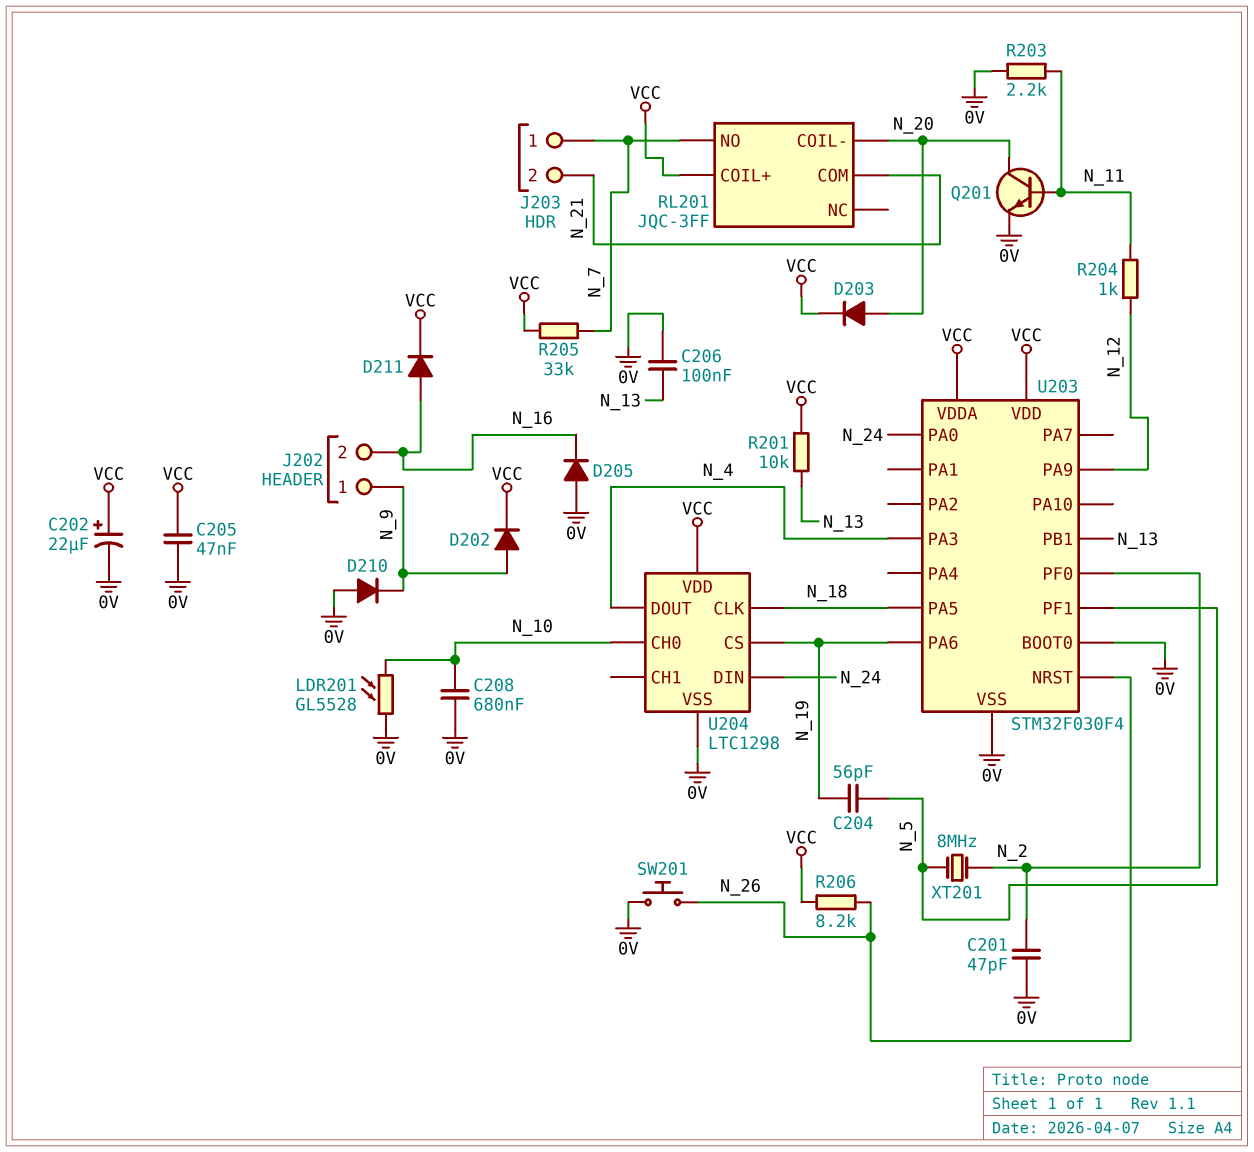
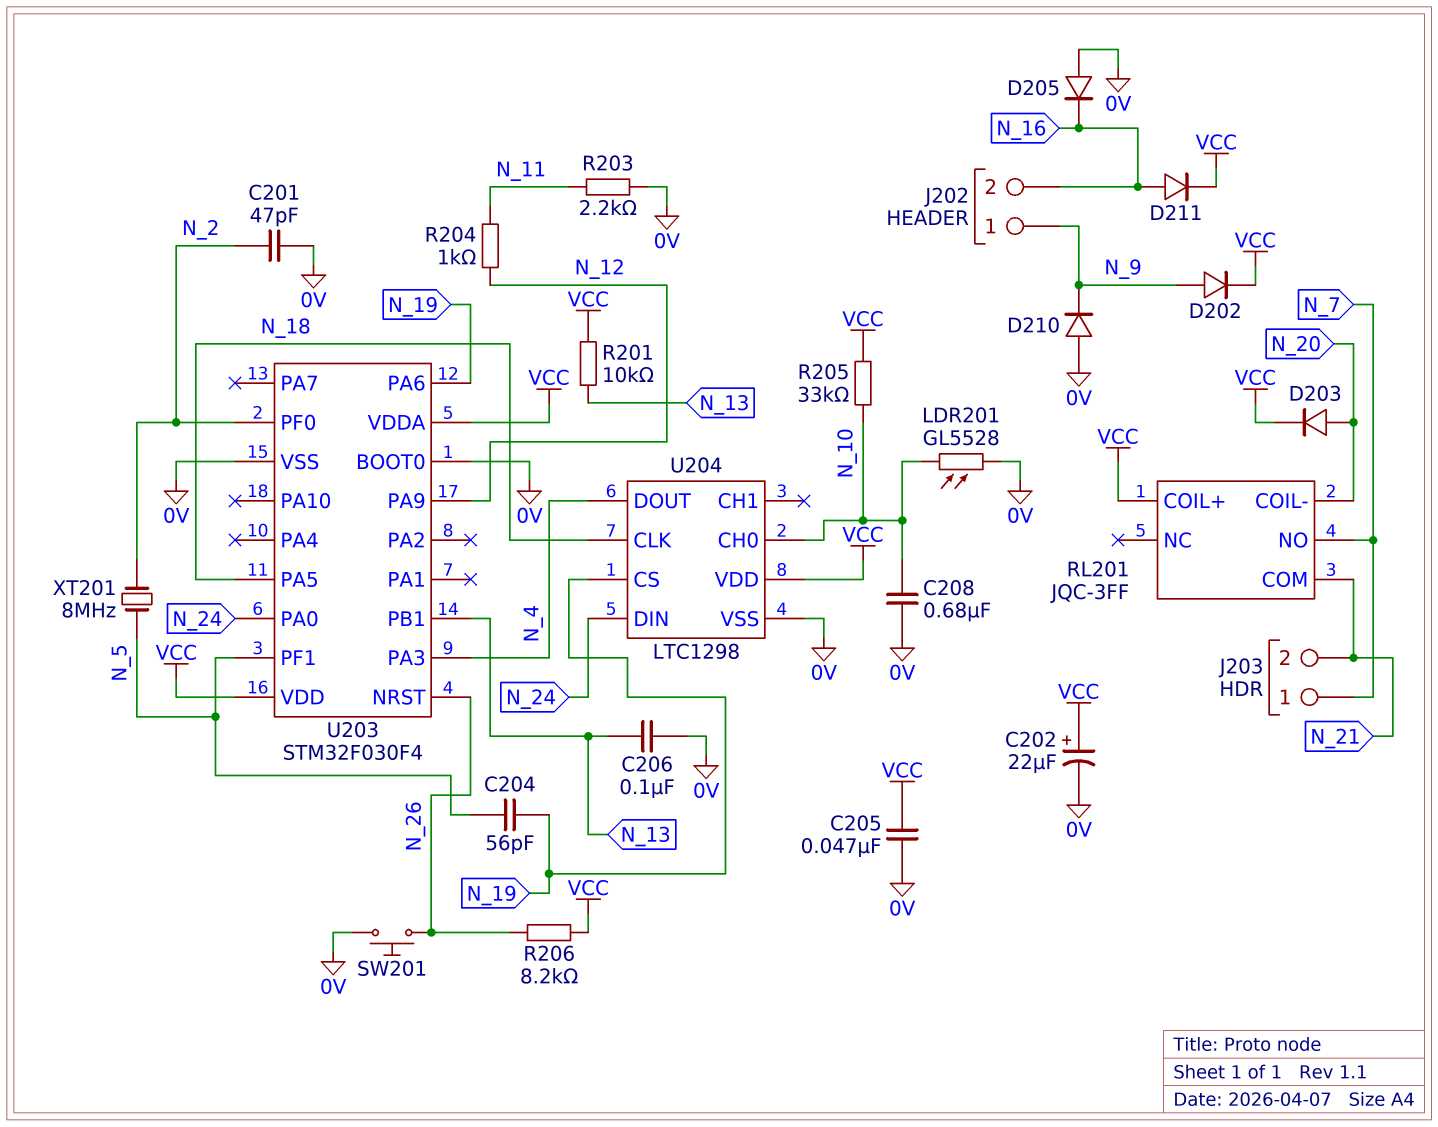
Q201: NPN (B N_11, C N_20, E 0V) -> none
R205: 33k (N_7, VCC) -> 33k (N_10, VCC)

